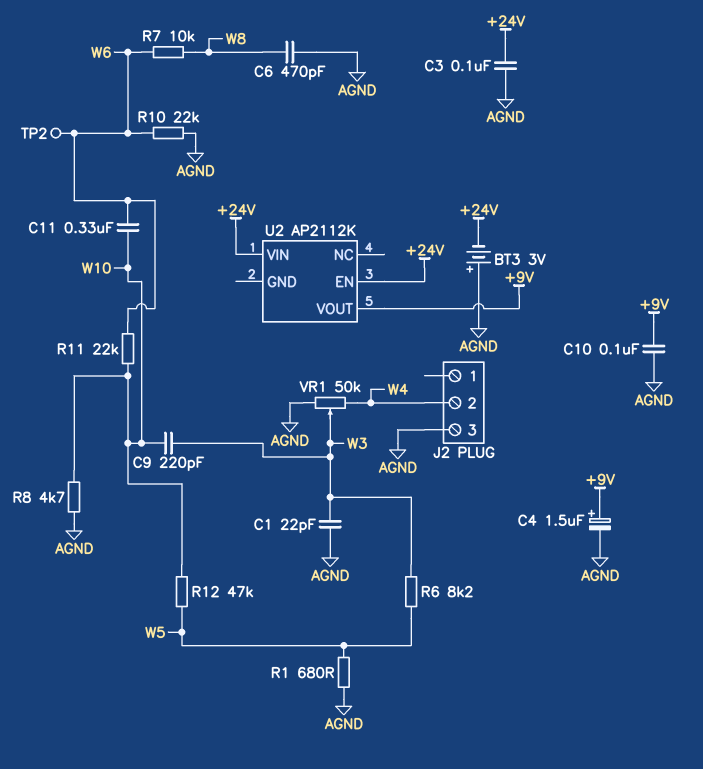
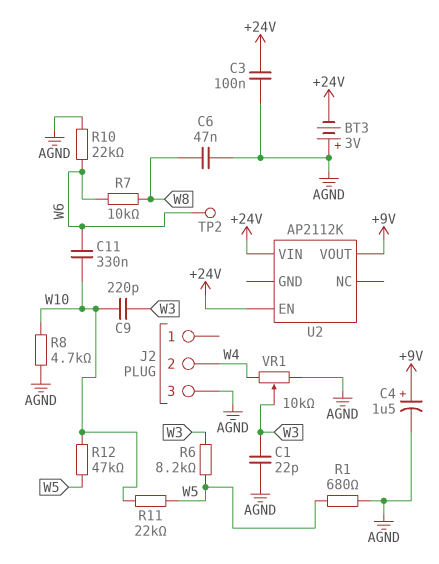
C6: 470pF (AGND, W8) -> 47nF (AGND, W8)
C10: 100nF (+9V, AGND) -> none
R11: 22k (W6, W10) -> 22k (W5, W10)
VR1: 50k (AGND, W4, wiper W3) -> 10k (AGND, W4, wiper W3)

